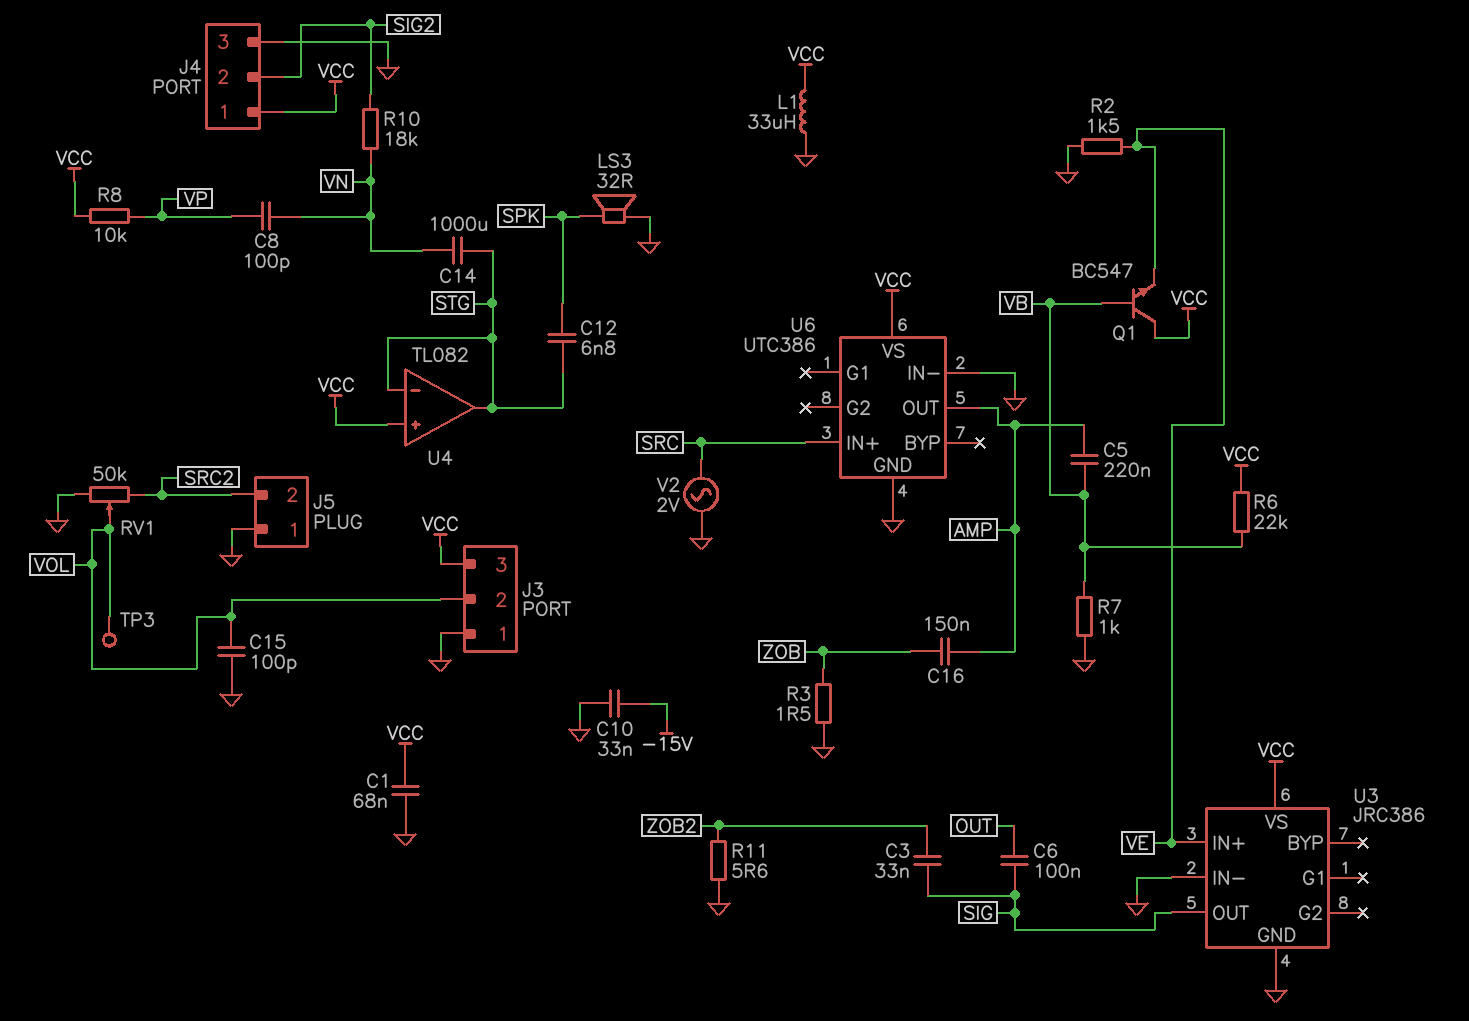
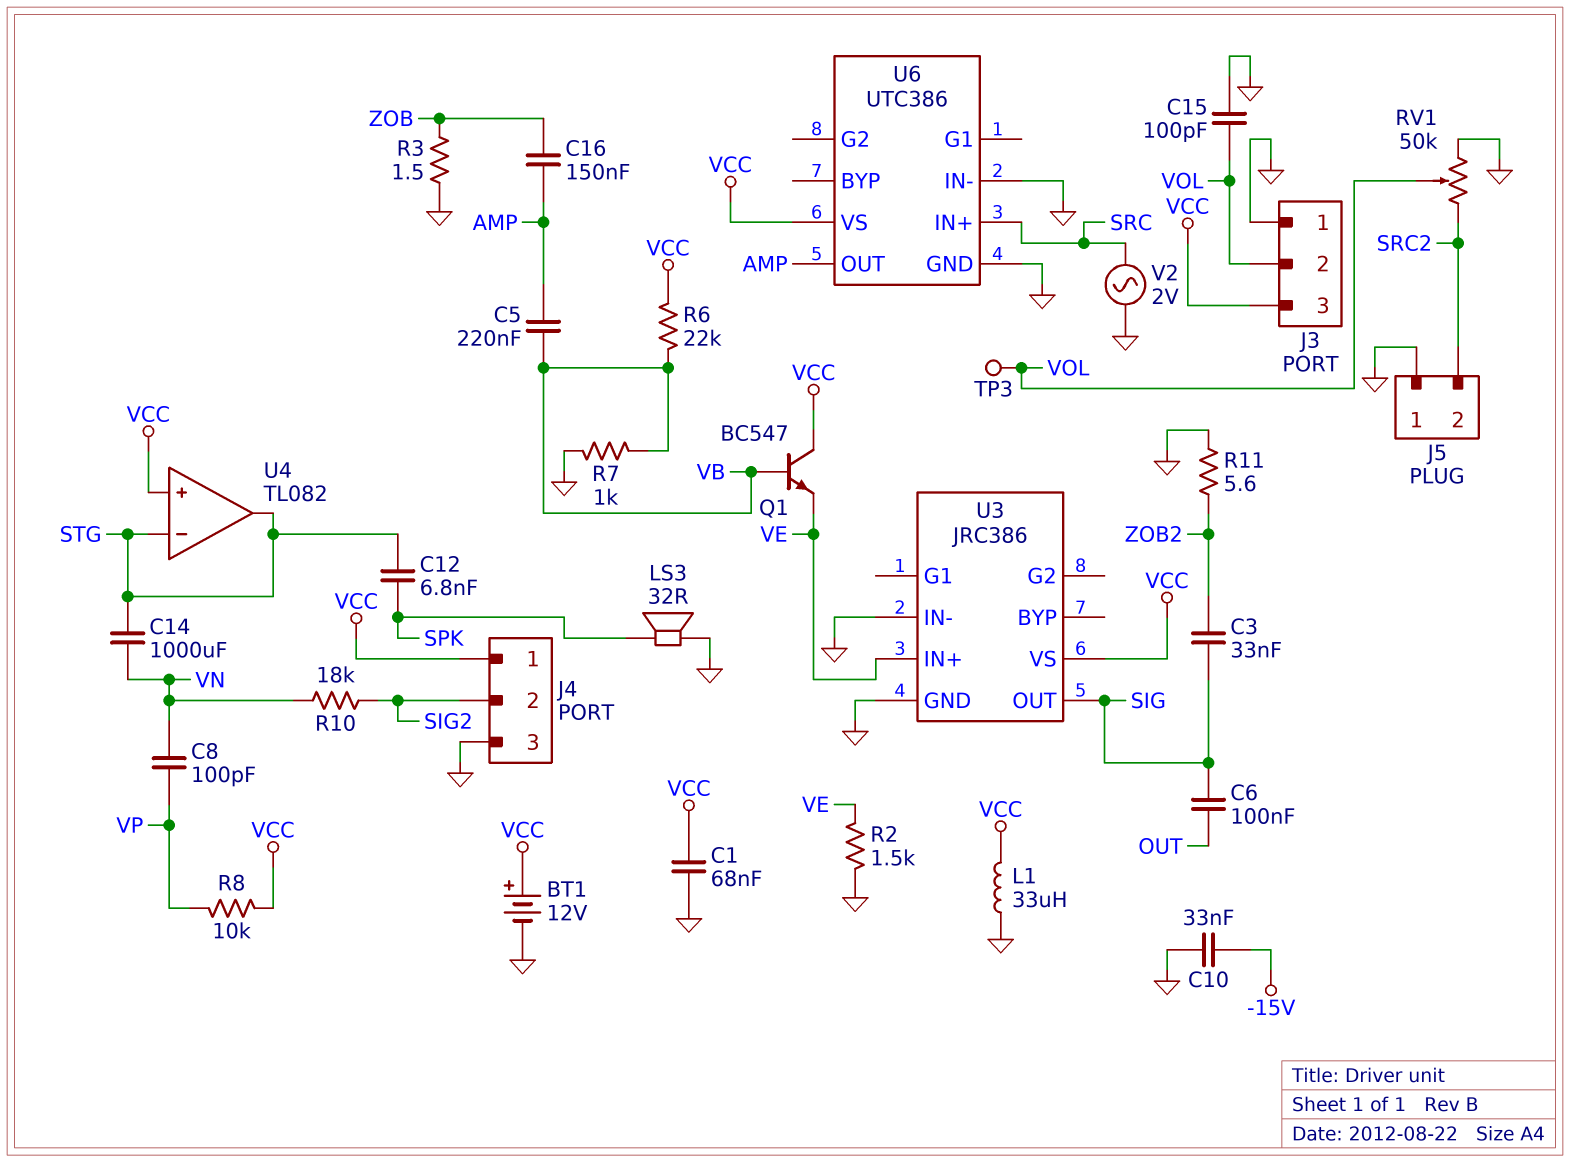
BT1: none -> 12V (plus VCC, minus GND)

